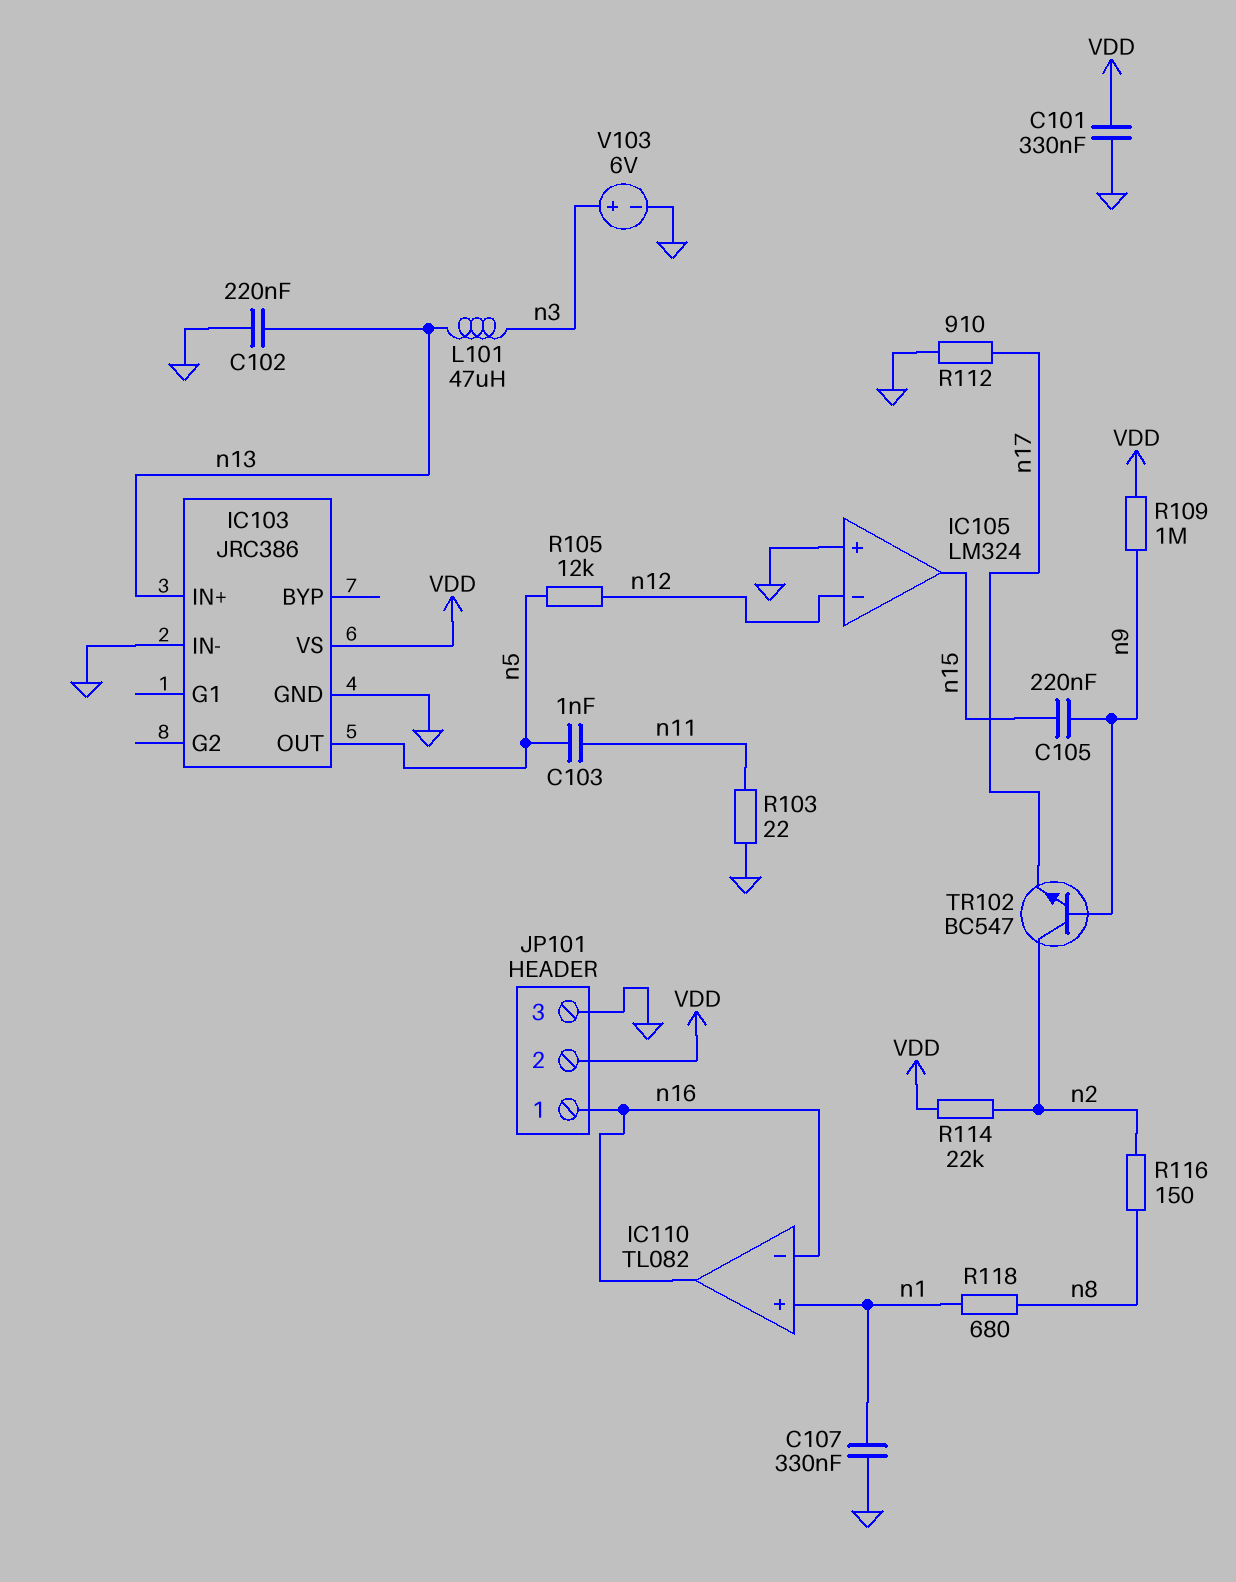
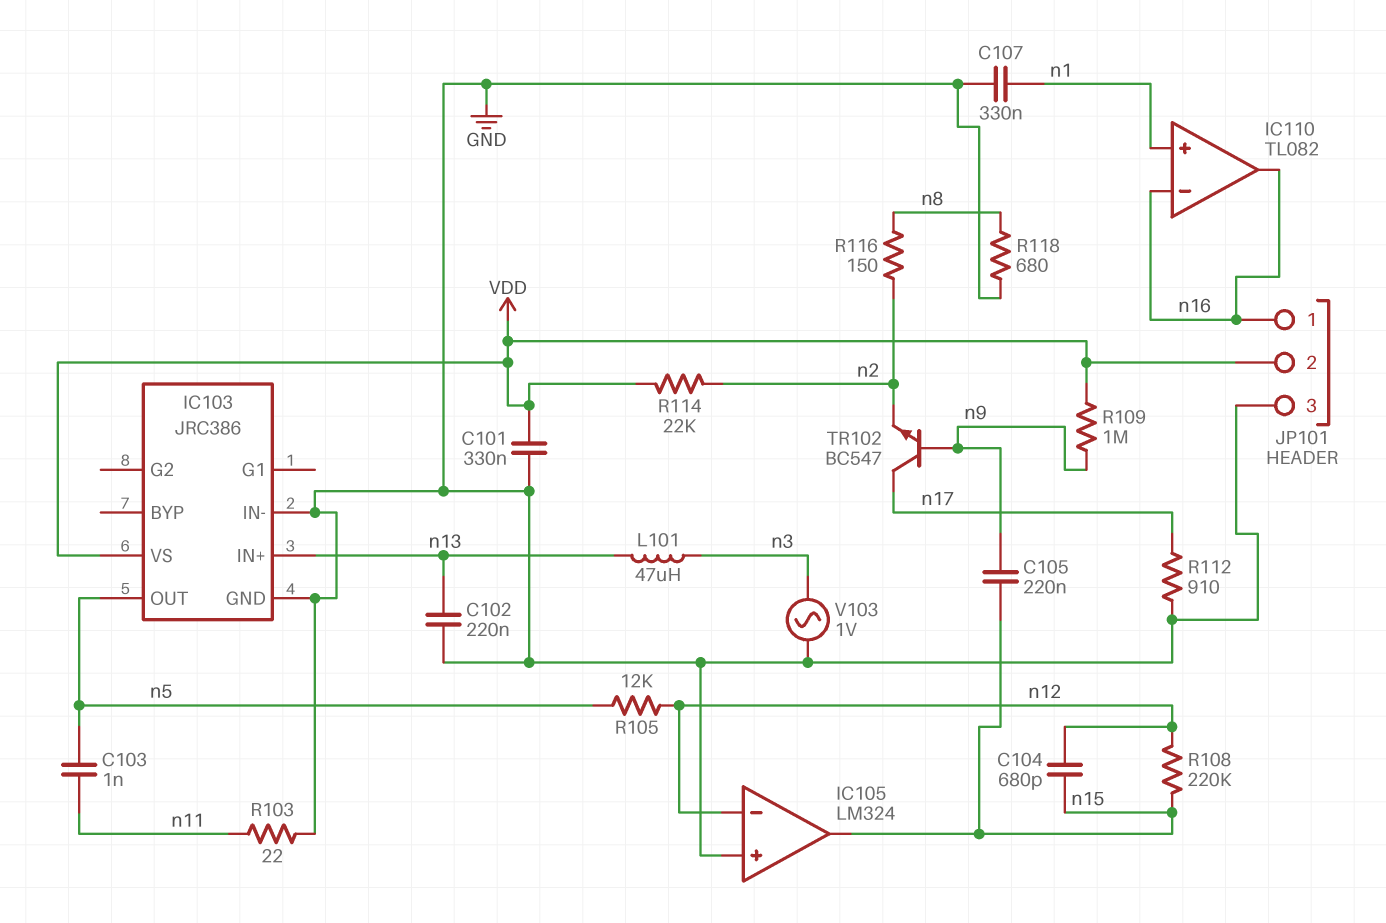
C104: none -> 680pF (n12, n15)
R108: none -> 220k (n12, n15)
R118: 680 (n1, n8) -> 680 (GND, n8)
TR102: NPN BC547 (B n9, C n2, E n17) -> NPN BC547 (B n9, C n17, E n2)
V103: 6V (plus n3, minus GND) -> AC 1V (GND, n3)

